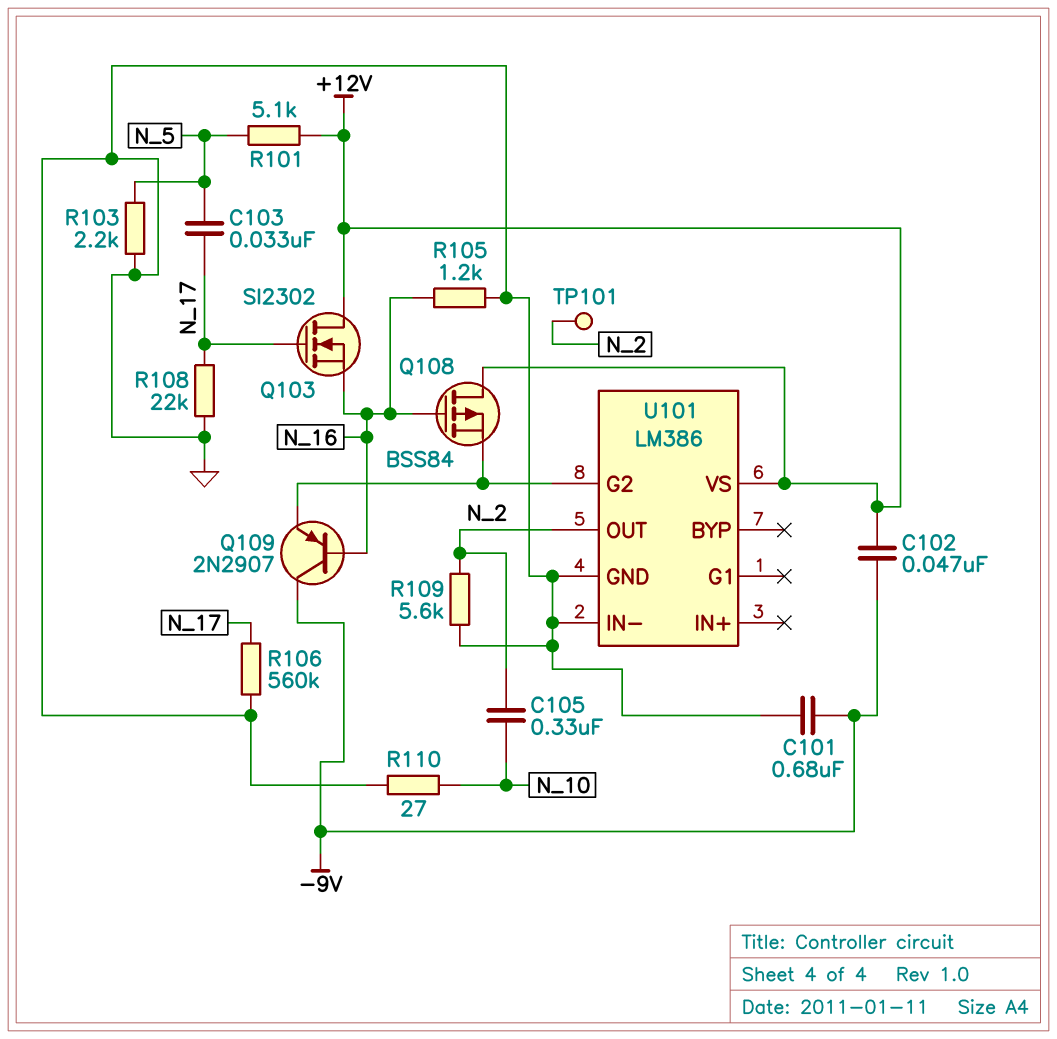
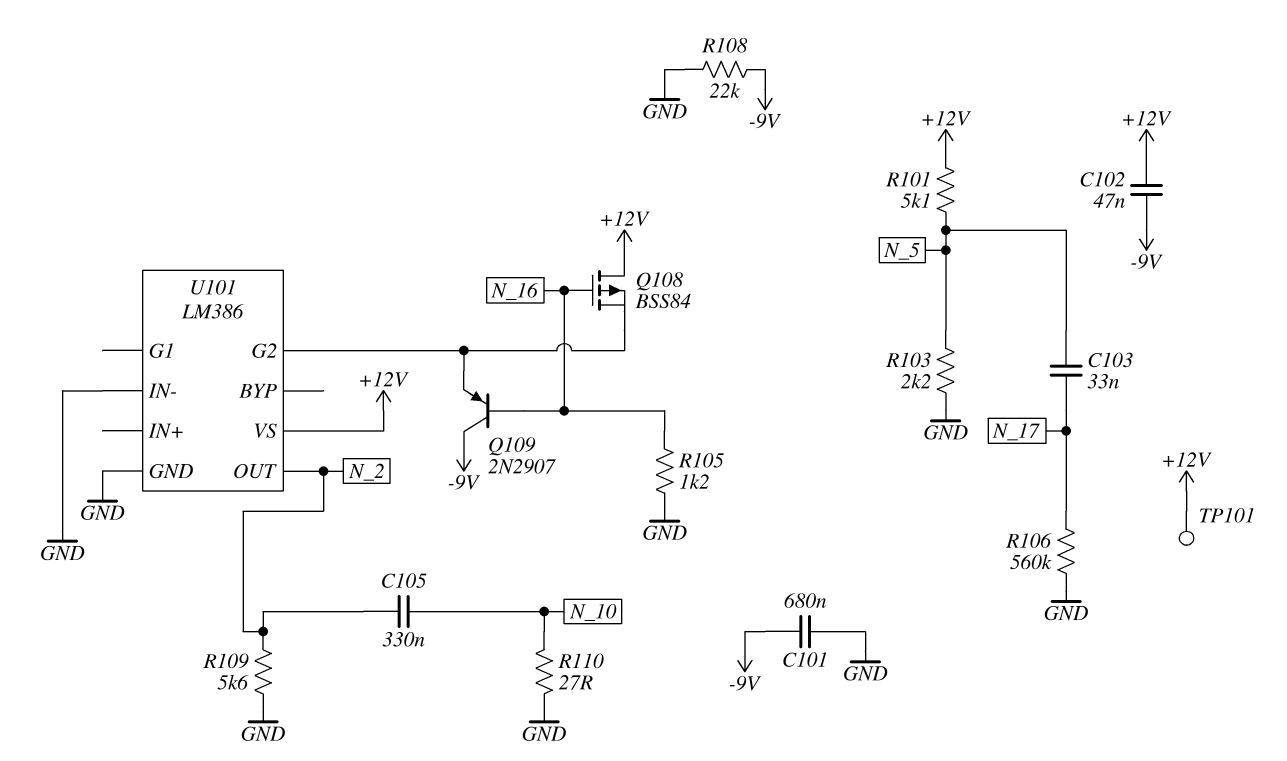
Q103: NMOS SI2302 (G N_17, D +12V, S N_16) -> none
R108: 22k (GND, N_17) -> 22k (-9V, GND)
TP101: test point (N_2) -> test point (+12V)

